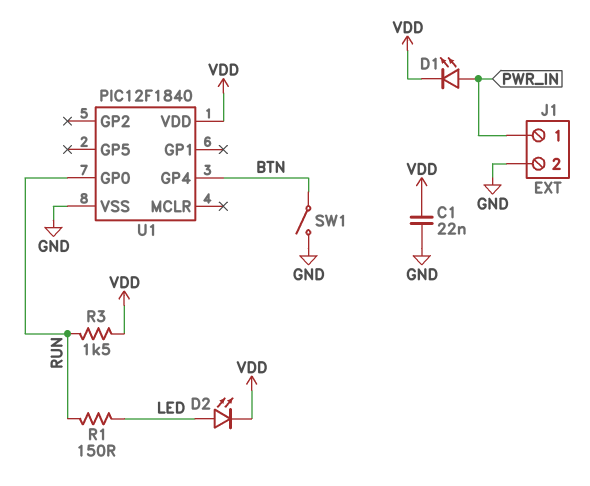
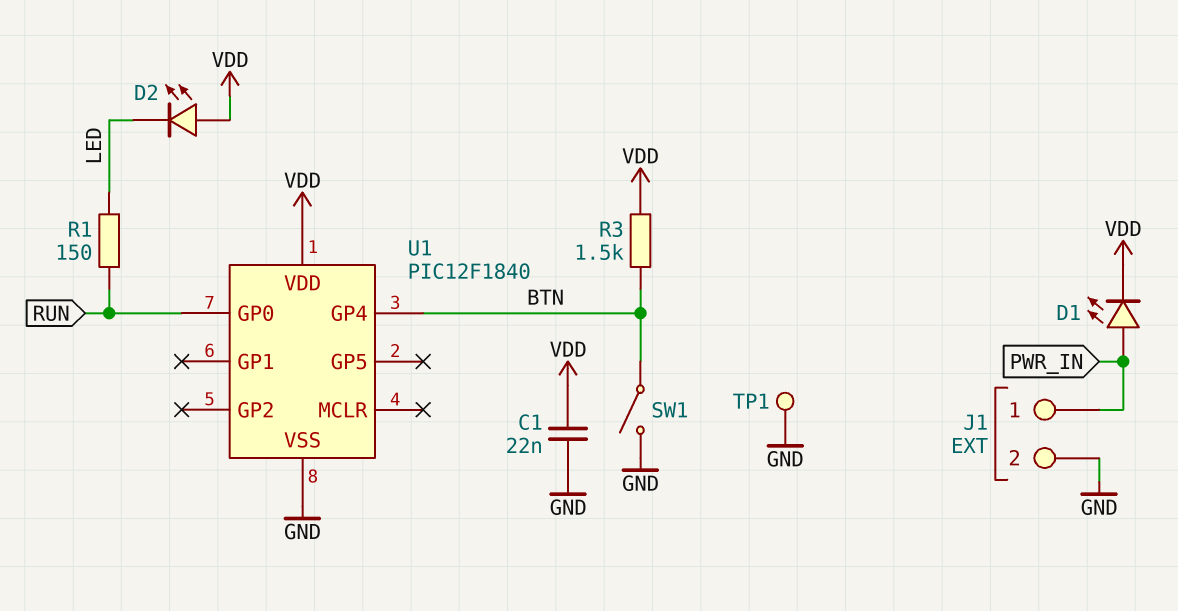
D2: LED (A LED, K VDD) -> LED (A VDD, K LED)
R3: 1.5k (RUN, VDD) -> 1.5k (BTN, VDD)
TP1: none -> test point (GND)

